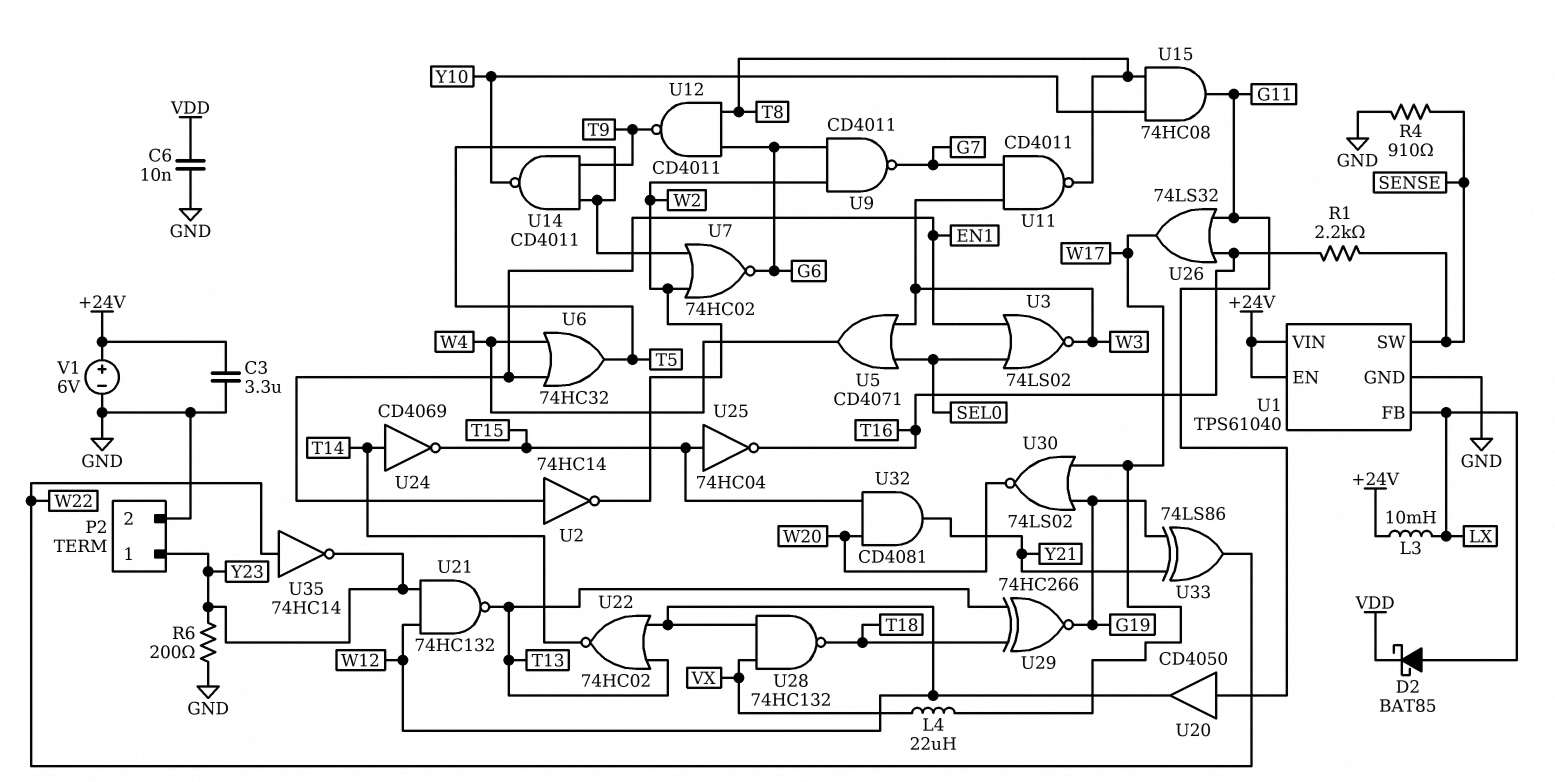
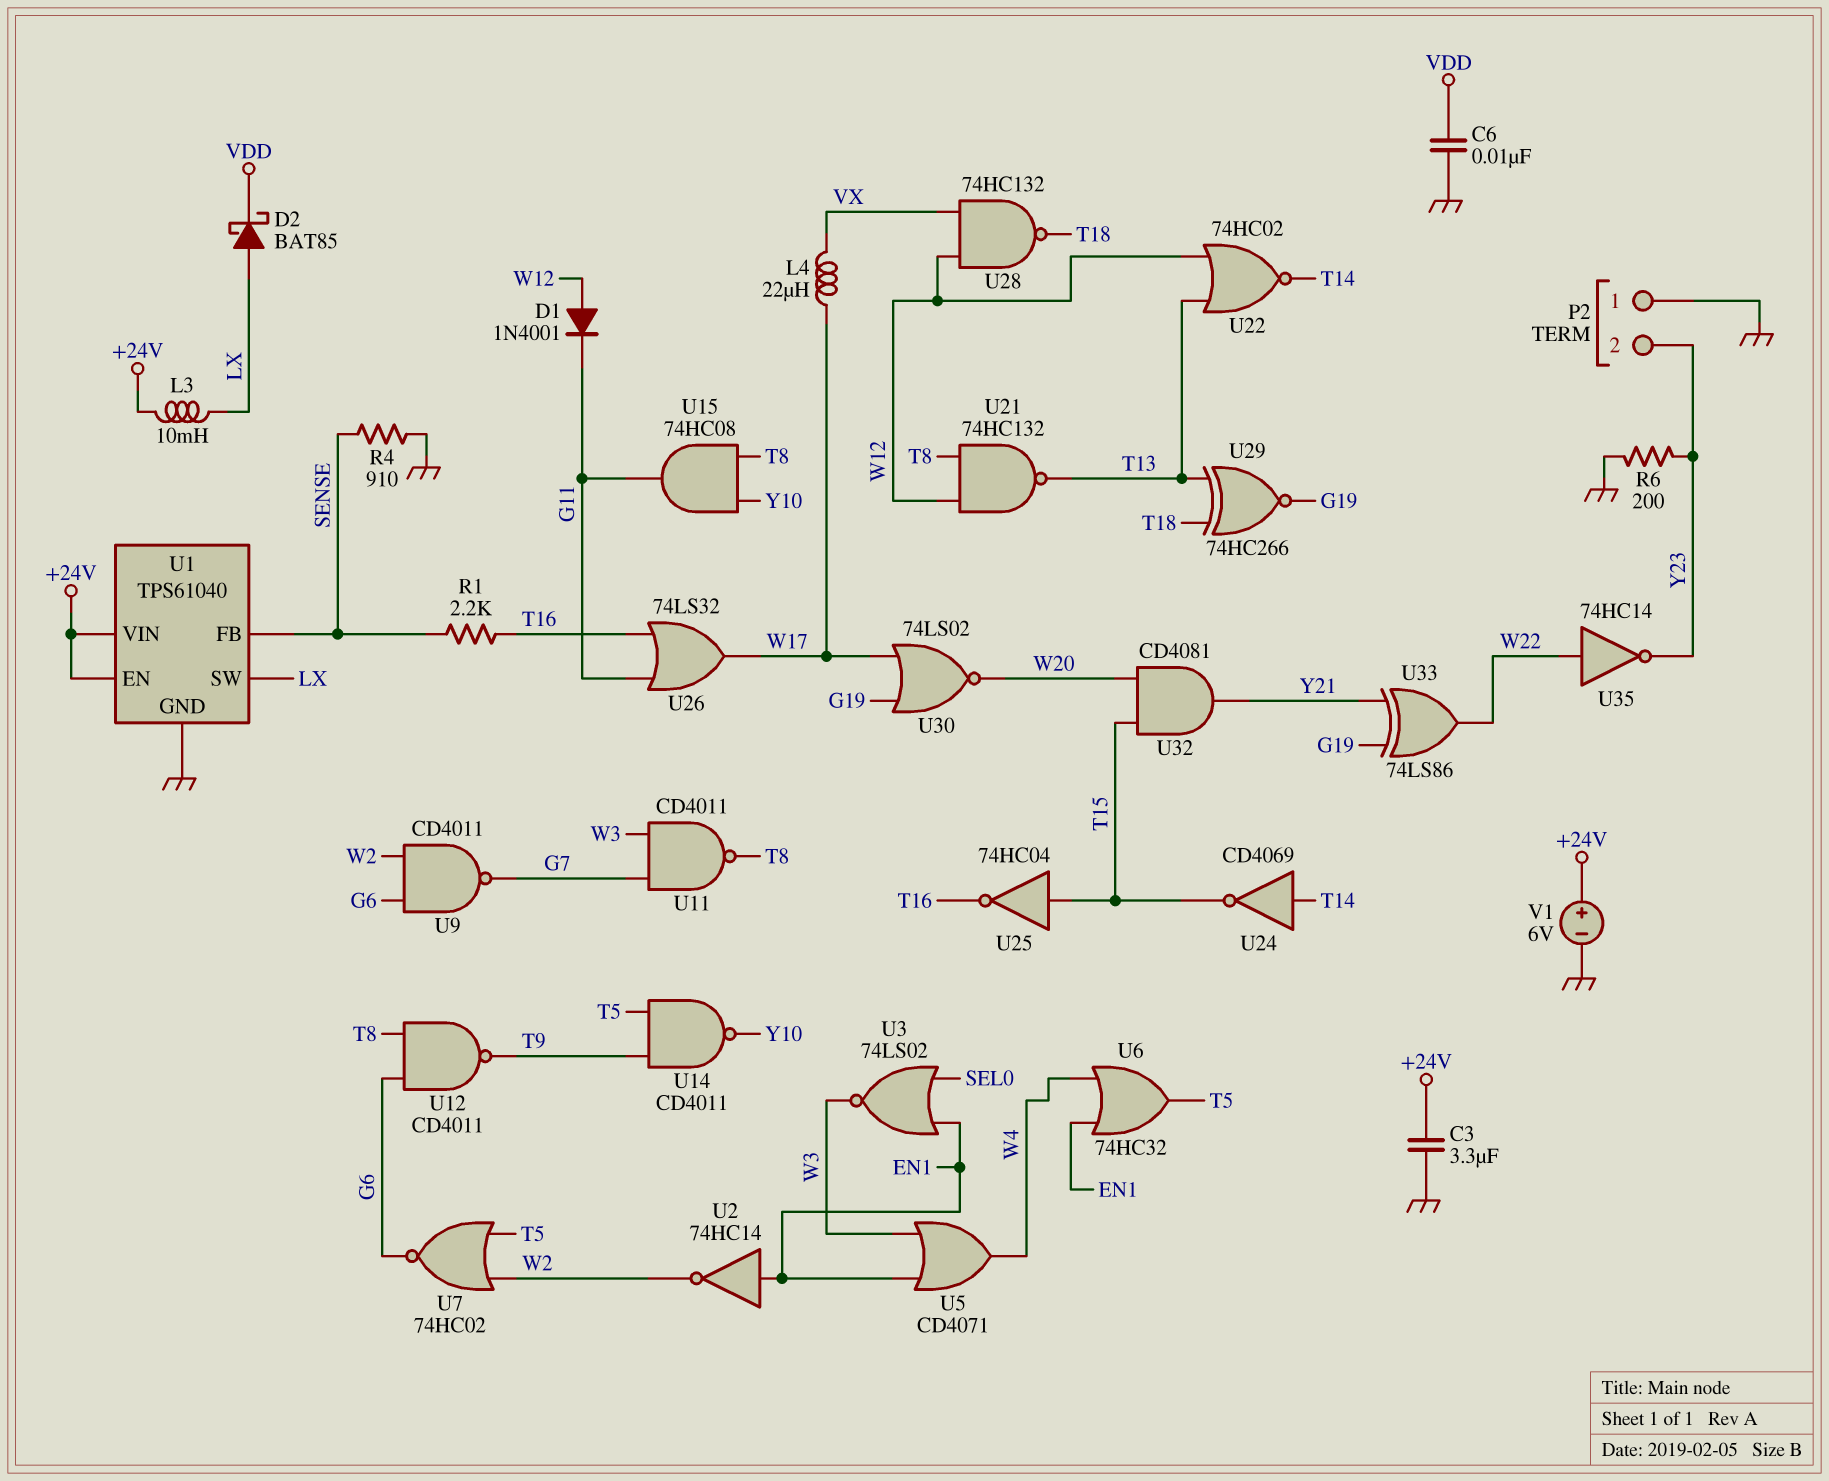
D1: none -> diode 1N4001 (A W12, K G11)
P2 pin 1: Y23 -> GND
P2 pin 2: GND -> Y23
U1 pin FB: LX -> SENSE
U1 pin SW: SENSE -> LX
U5: OR CD4071 (in SEL0, in W3, out W4) -> OR CD4071 (in EN1, in W3, out W4)
U20: buffer CD4050 (in G11, out W12) -> none
U21: NAND 74HC132 (in W12, in Y23, out T13) -> NAND 74HC132 (in T8, in W12, out T13)

